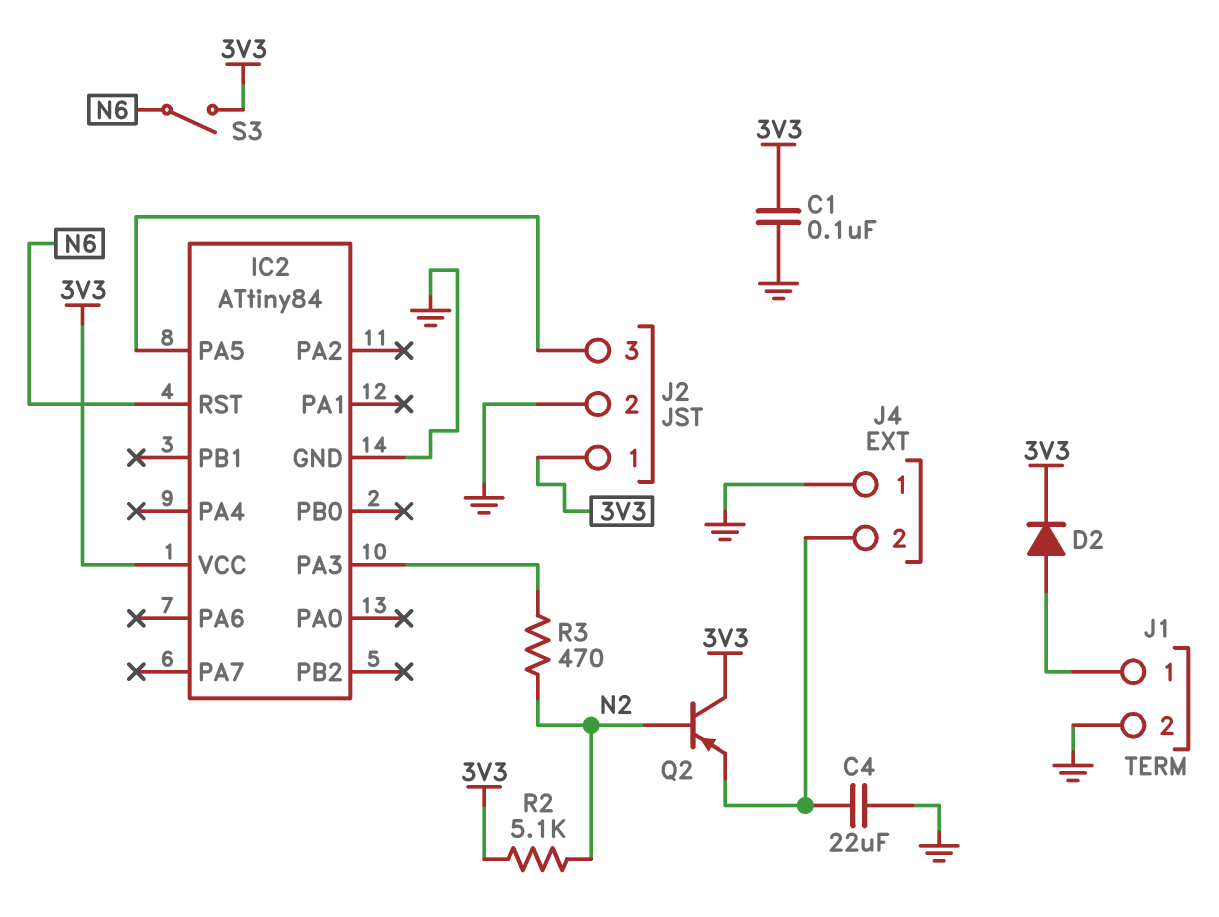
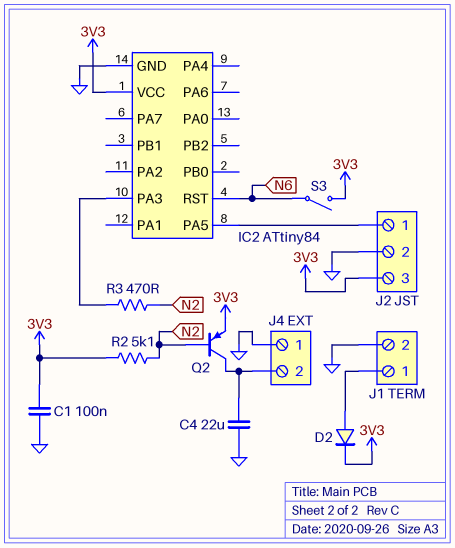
J2 pin 1: 3V3 -> IC2/PA5
J2 pin 3: IC2/PA5 -> 3V3
Q2: PNP (B N2, C 3V3, E J4/2) -> PNP (B N2, C J4/2, E 3V3)

